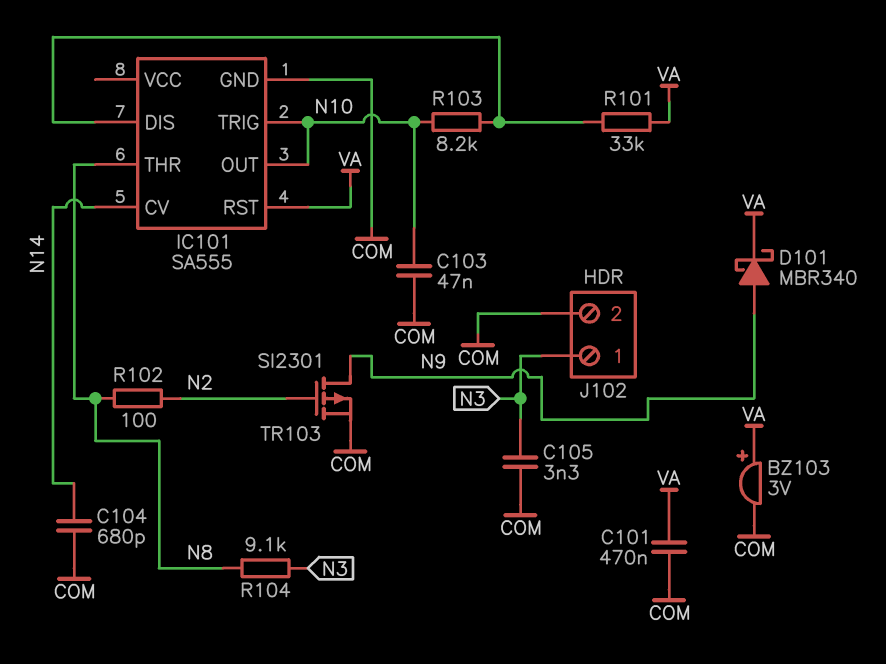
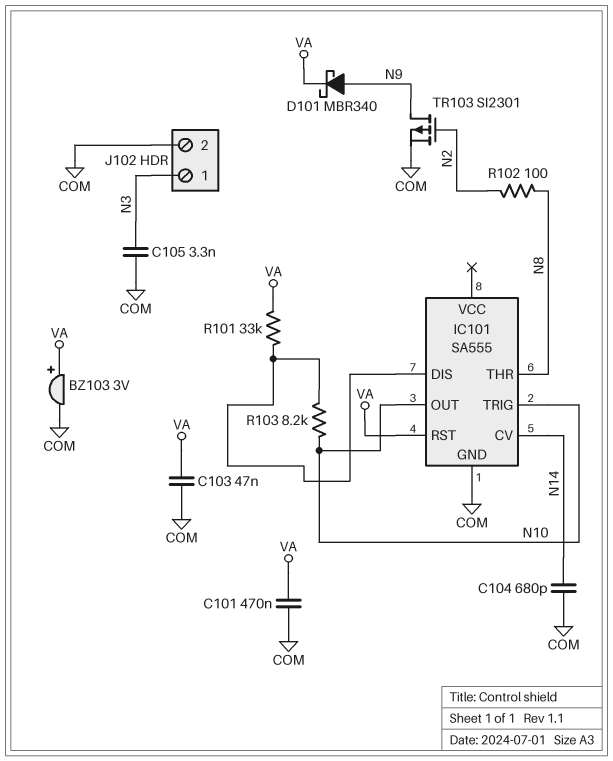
C103: 47nF (COM, N10) -> 47nF (COM, VA)
R104: 9.1k (N3, N8) -> none

